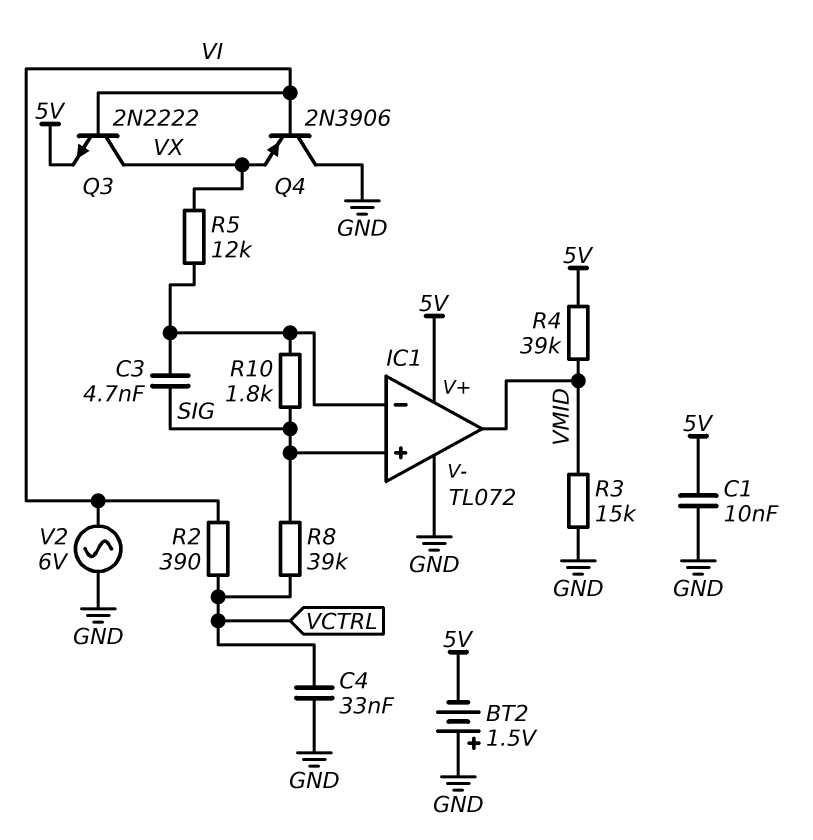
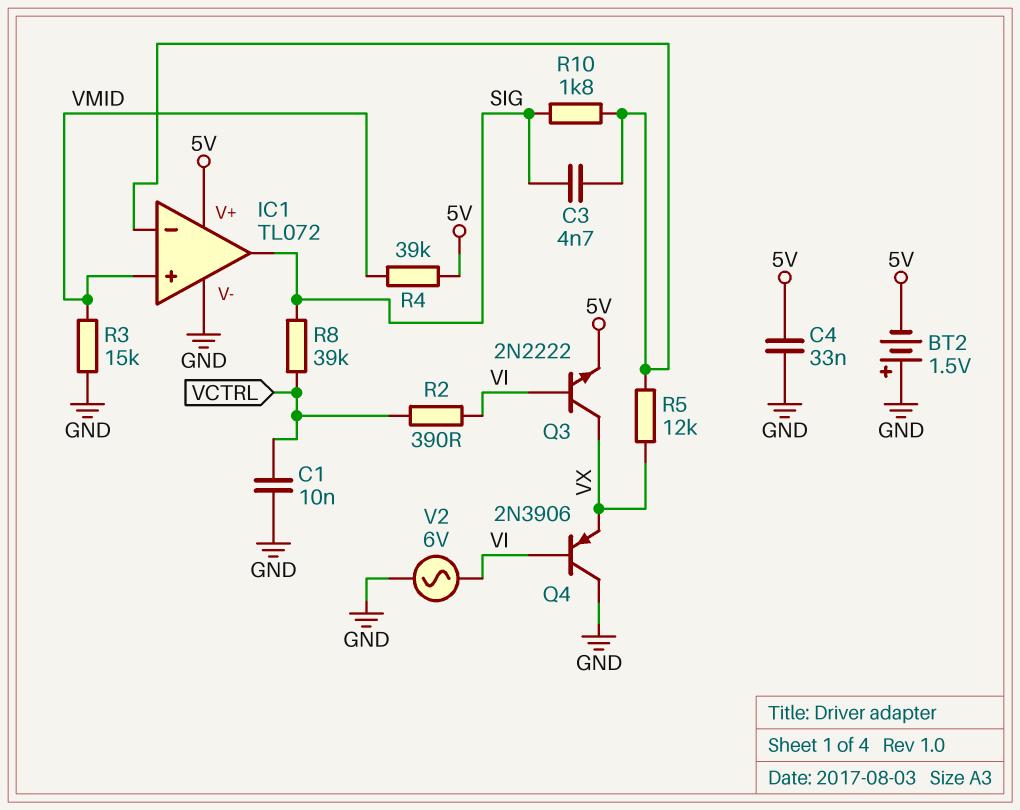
C1: 10nF (5V, GND) -> 10nF (GND, VCTRL)
C4: 33nF (GND, VCTRL) -> 33nF (5V, GND)
IC1 pin in+: SIG -> VMID
IC1 pin out: VMID -> SIG

